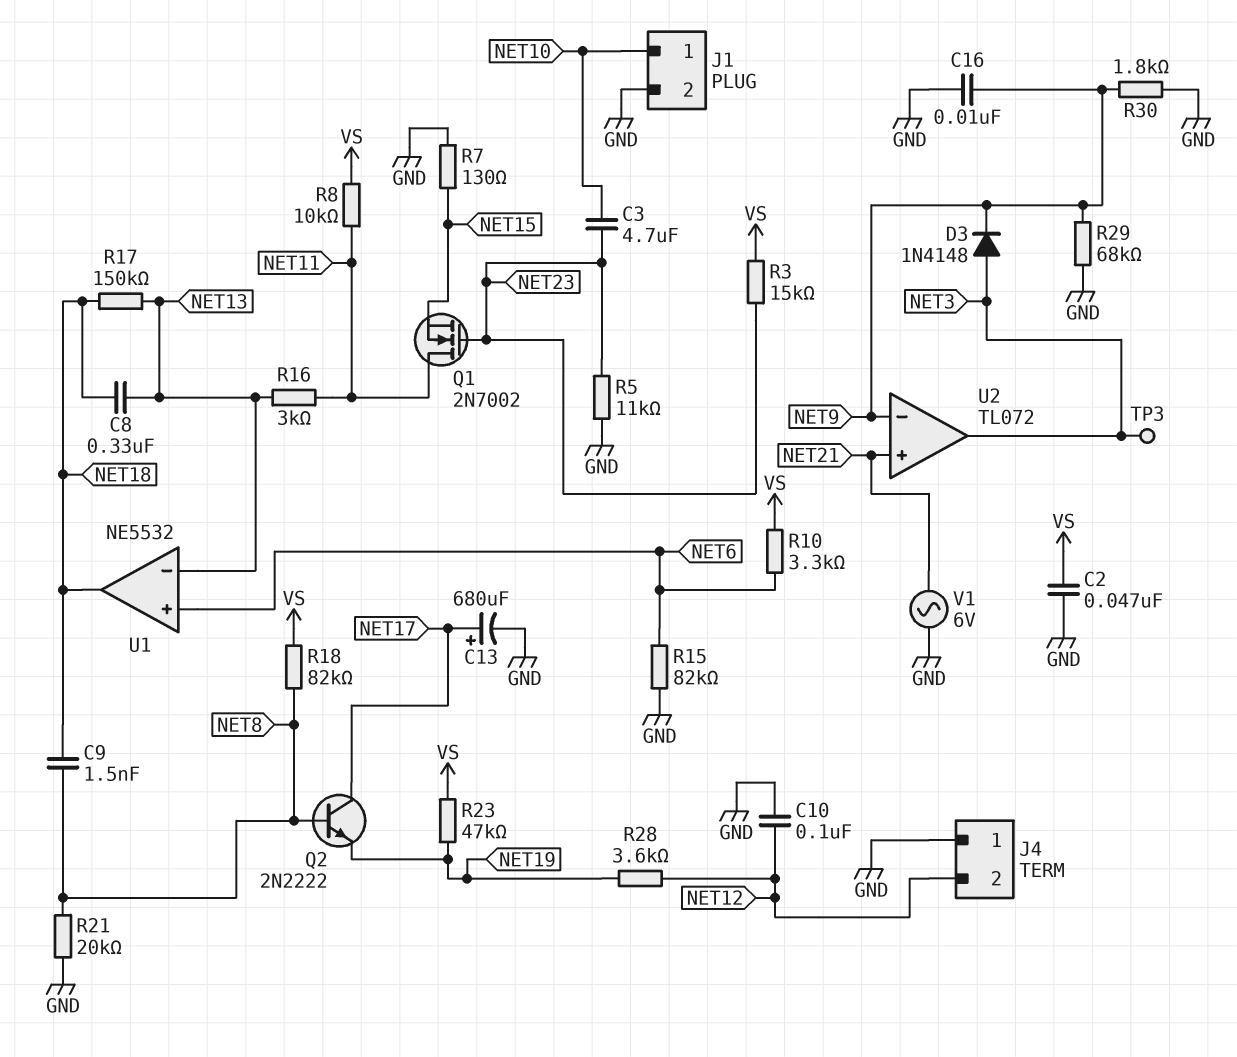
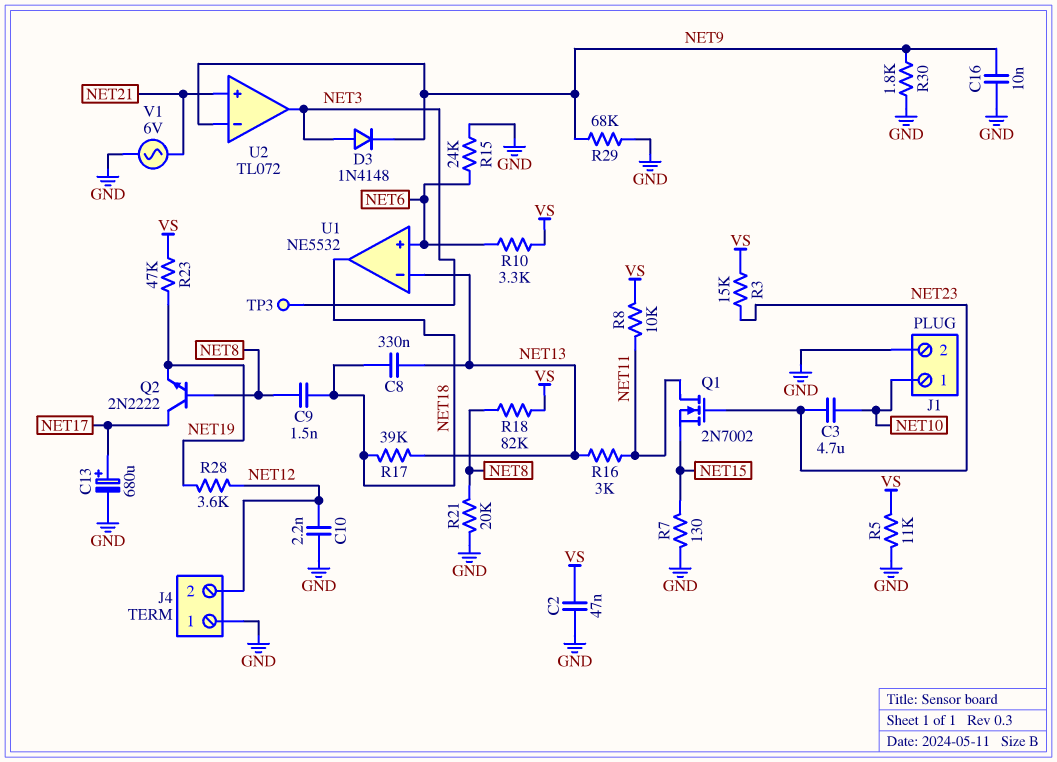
C10: 100nF (GND, NET12) -> 2.2nF (GND, NET12)
R5: 11k (GND, NET23) -> 11k (GND, VS)
R15: 82k (GND, NET6) -> 24k (GND, NET6)
R17: 150k (NET13, NET18) -> 39k (NET13, NET18)

